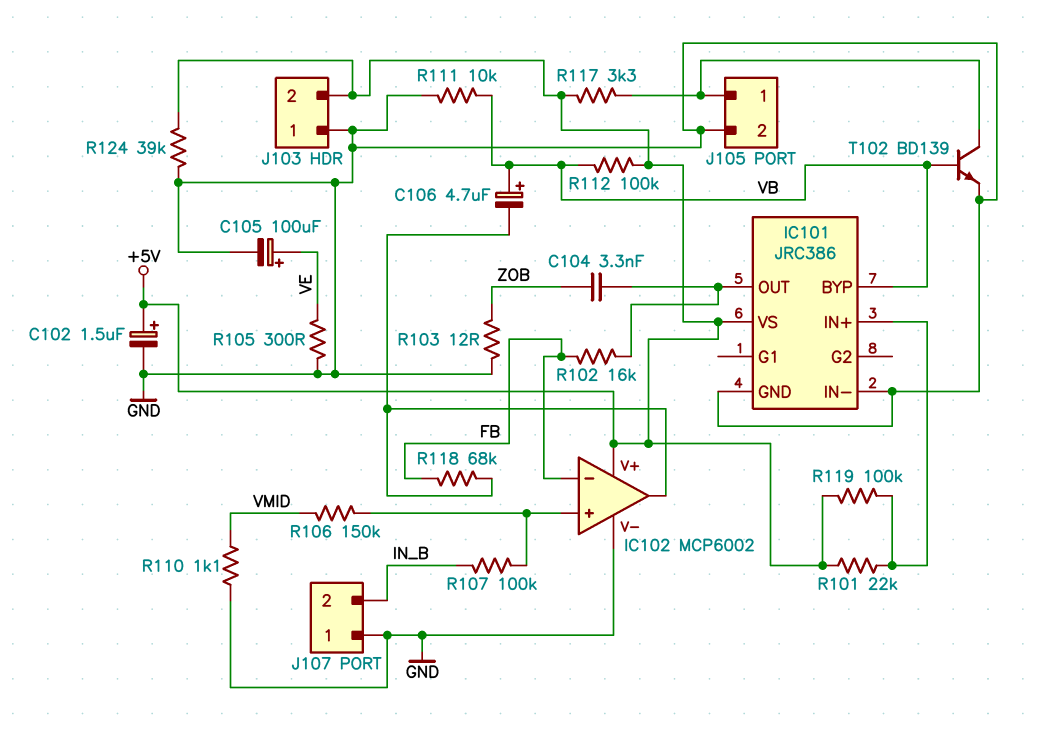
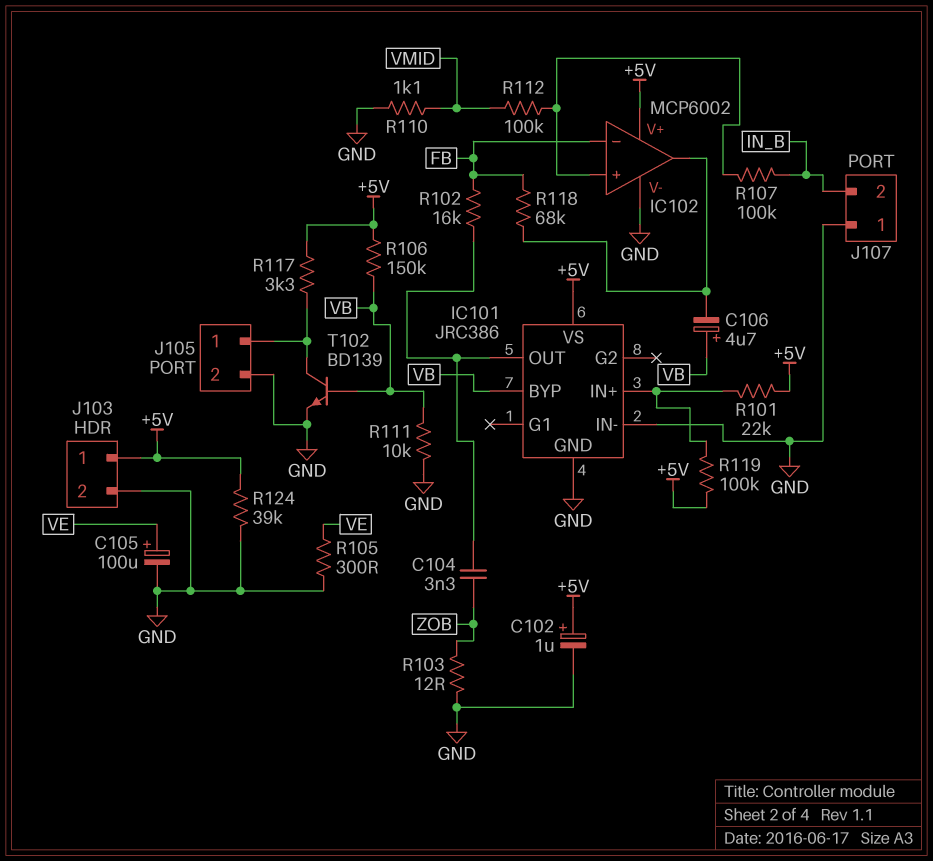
C102: 1.5uF (plus +5V, minus GND) -> 1uF (plus +5V, minus GND)
J103 pin 1: GND -> +5V
J103 pin 2: +5V -> GND
R106: 150k (IC102/in+, VMID) -> 150k (+5V, VB)
R112: 100k (+5V, VB) -> 100k (IC102/in+, VMID)

